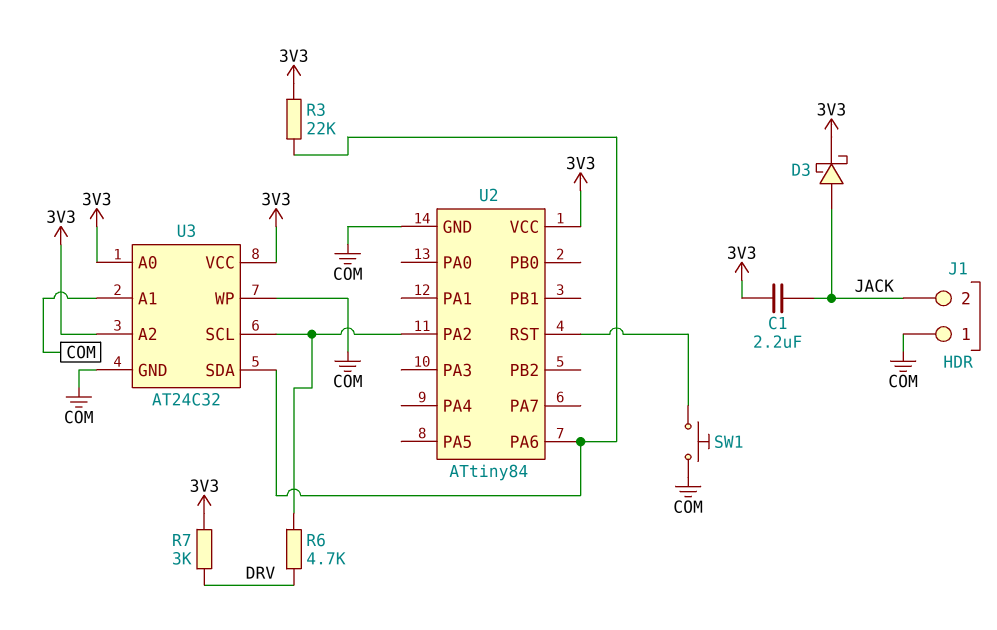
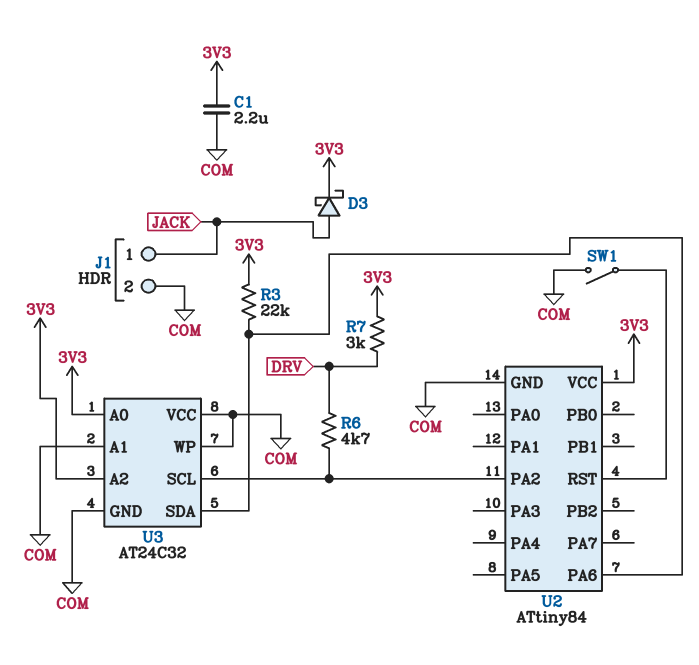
C1: 2.2uF (3V3, JACK) -> 2.2uF (3V3, COM)
J1 pin 1: COM -> JACK
J1 pin 2: JACK -> COM
SW1: button (COM, U2/RST) -> switch (COM, U2/RST)
U3 pin VCC: 3V3 -> COM

